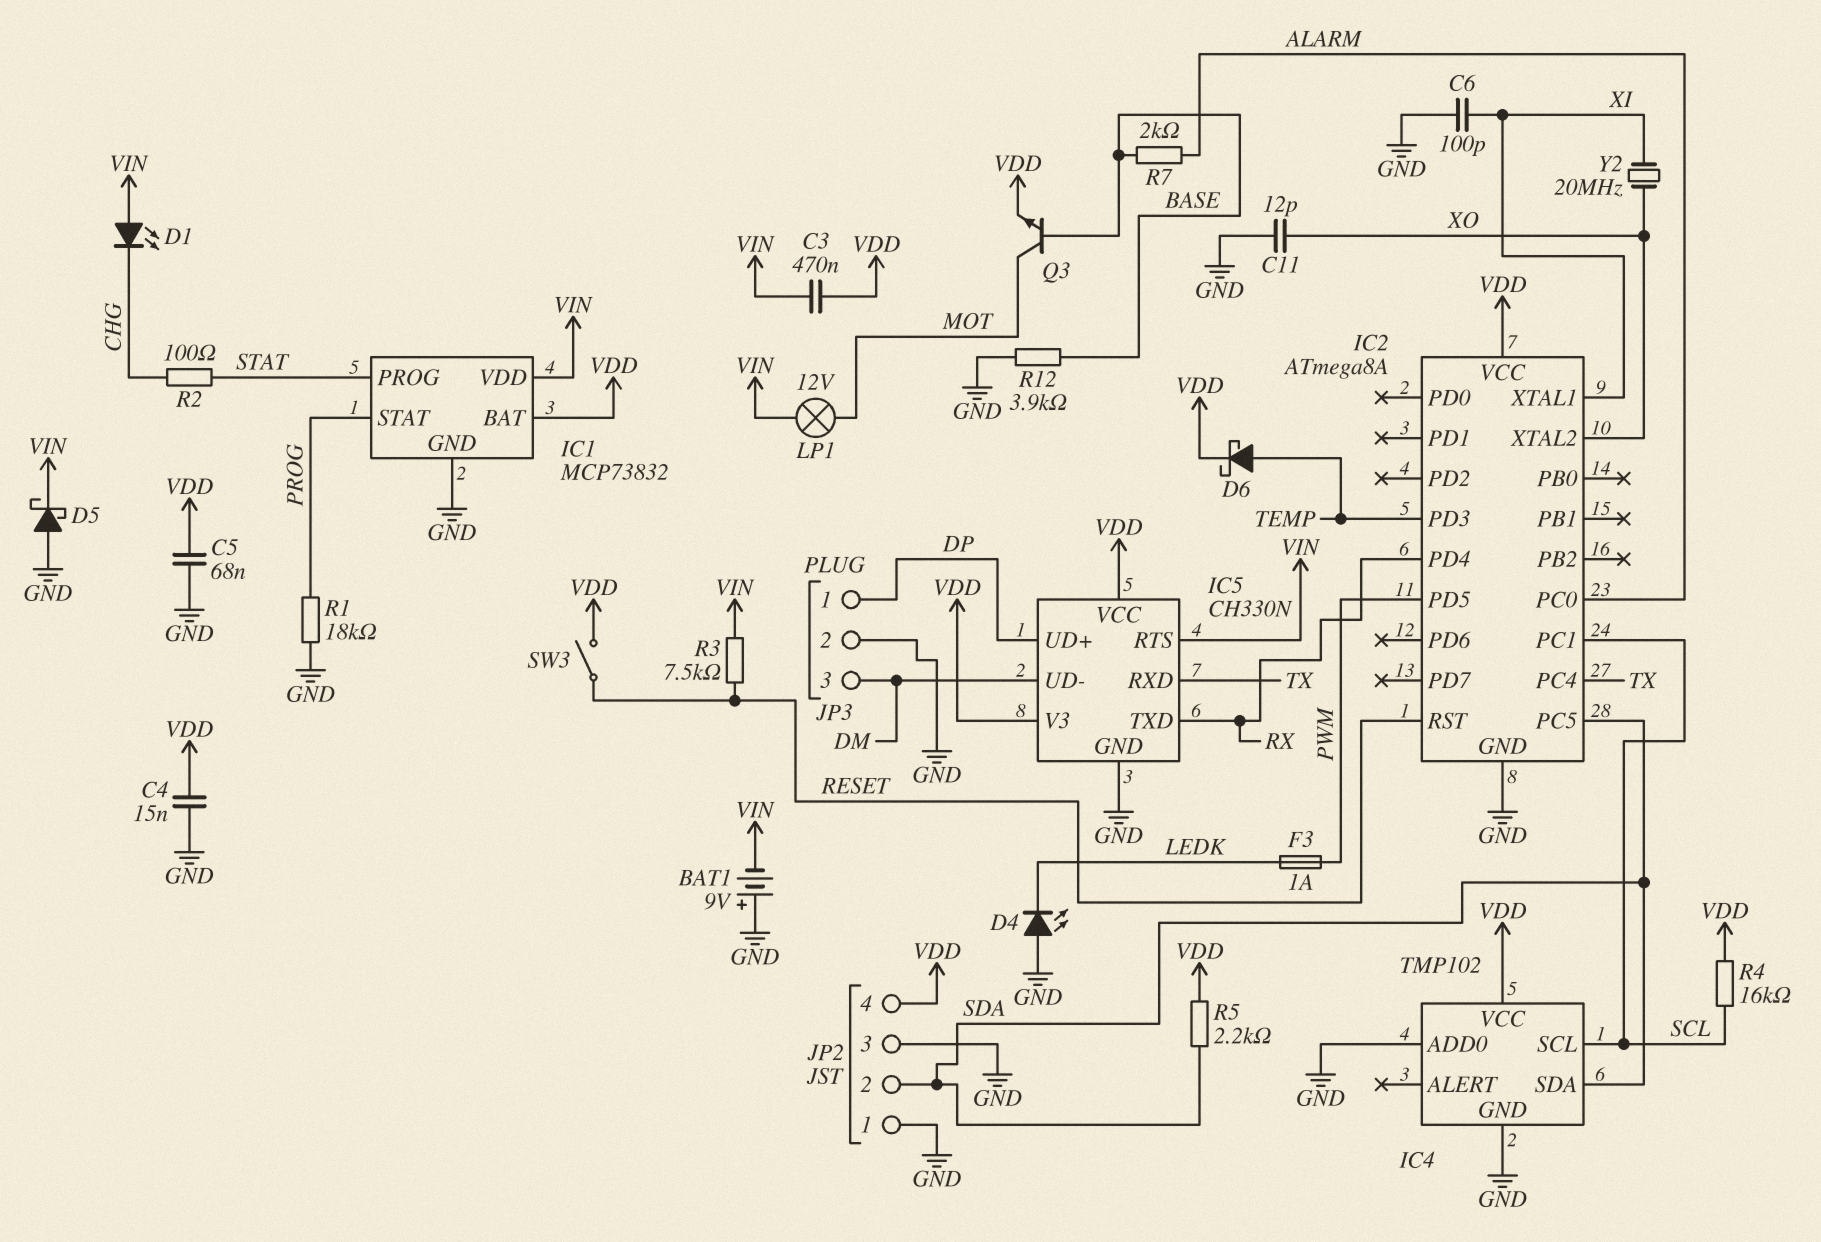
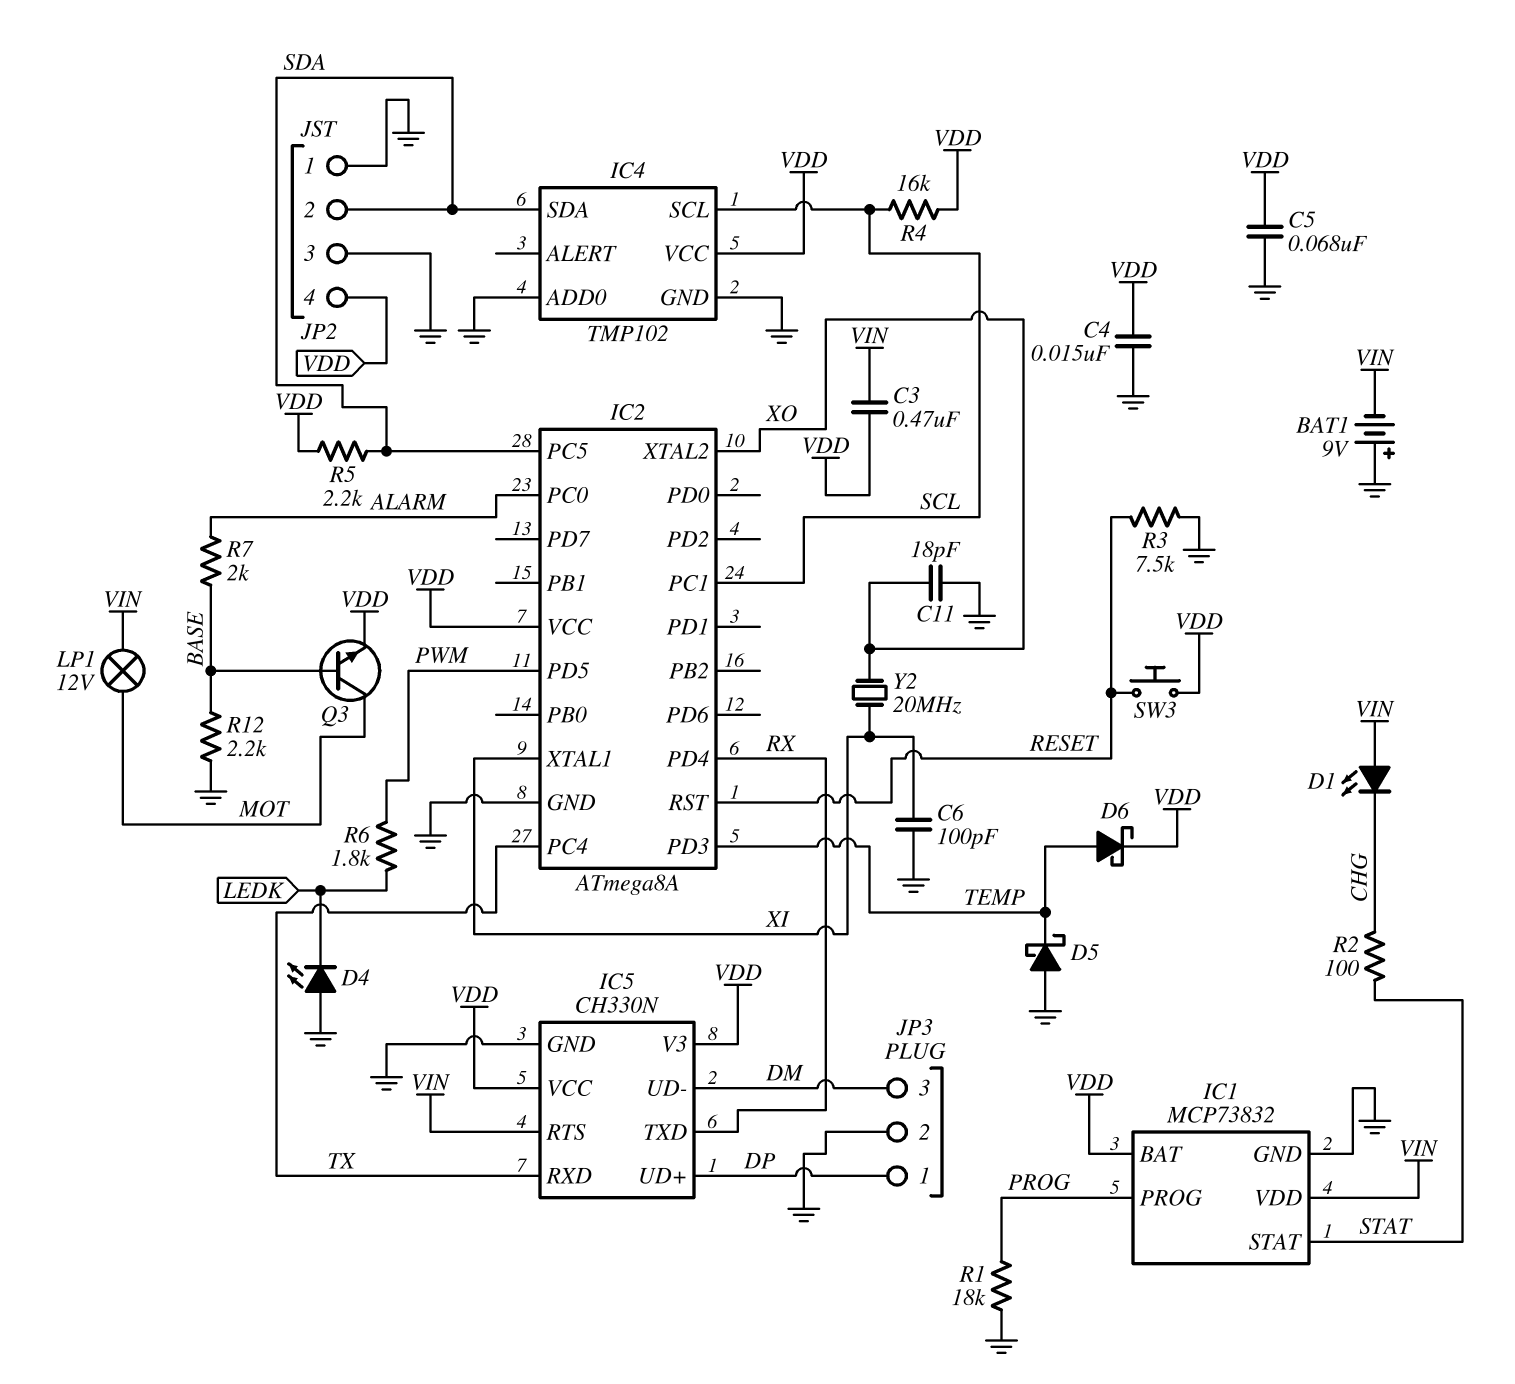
C11: 12pF (GND, XO) -> 18pF (GND, XO)
D5: schottky (A GND, K VIN) -> schottky (A GND, K TEMP)
F3: 1A (LEDK, PWM) -> none
IC1 pin PROG: STAT -> PROG
IC1 pin STAT: PROG -> STAT
R3: 7.5k (RESET, VIN) -> 7.5k (GND, RESET)
R6: none -> 1.8k (LEDK, PWM)
R12: 3.9k (BASE, GND) -> 2.2k (BASE, GND)
SW3: switch (RESET, VDD) -> button (RESET, VDD)

